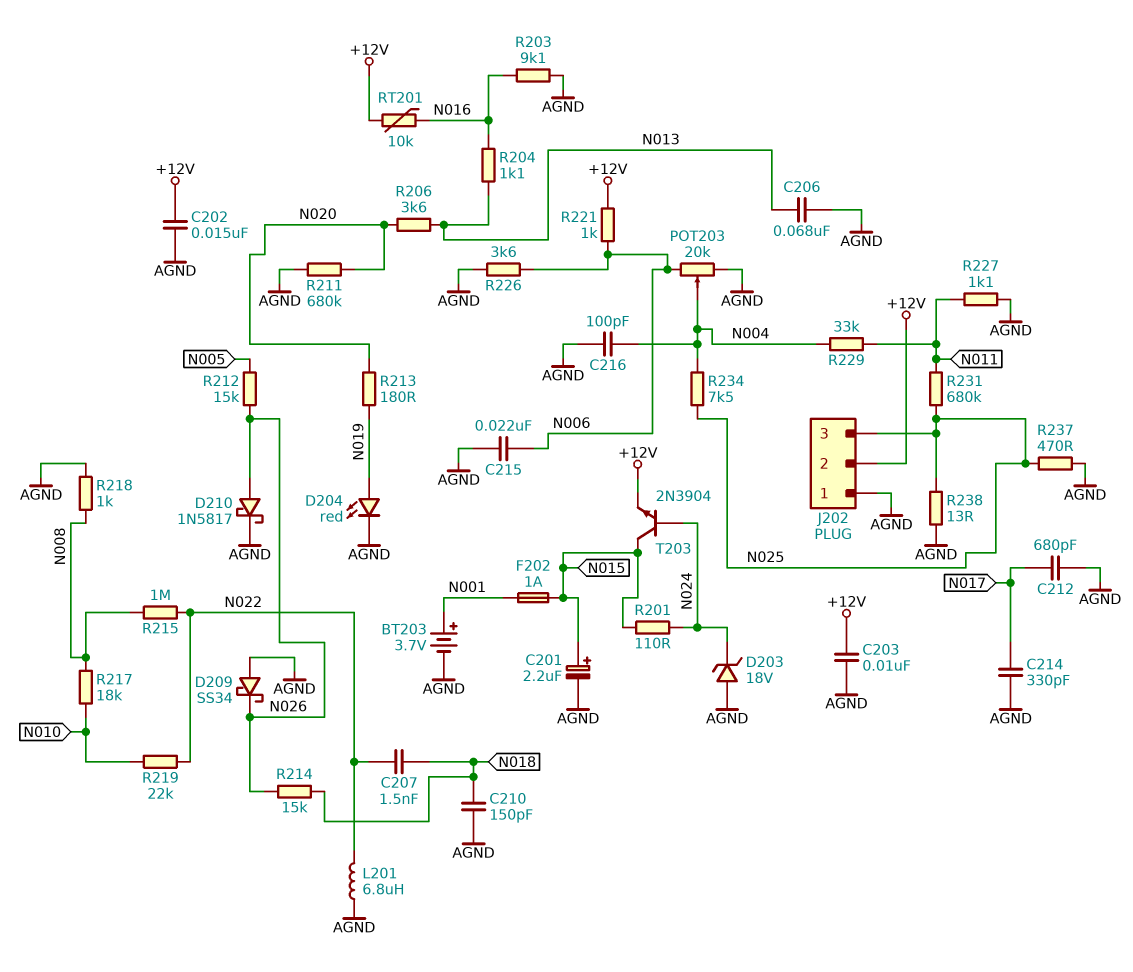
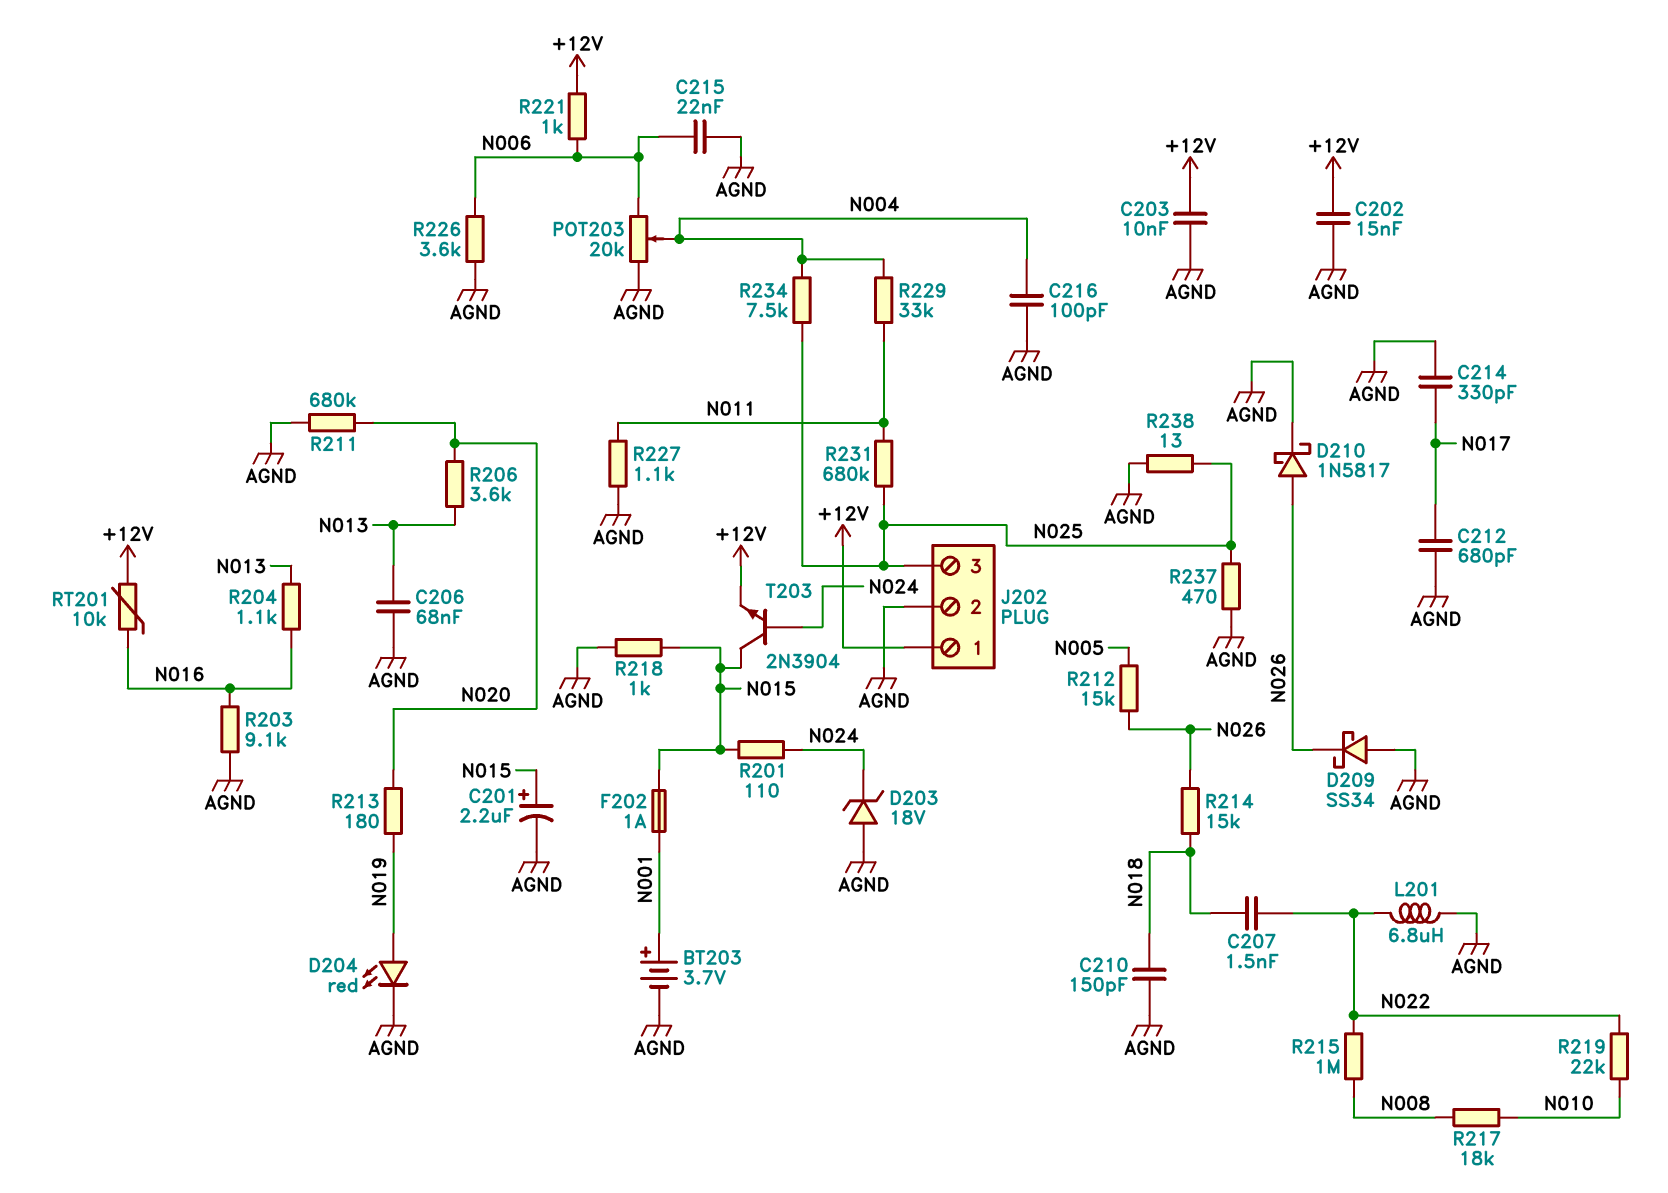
J202 pin 1: AGND -> +12V
J202 pin 2: +12V -> AGND
R218: 1k (AGND, N008) -> 1k (AGND, N015)

